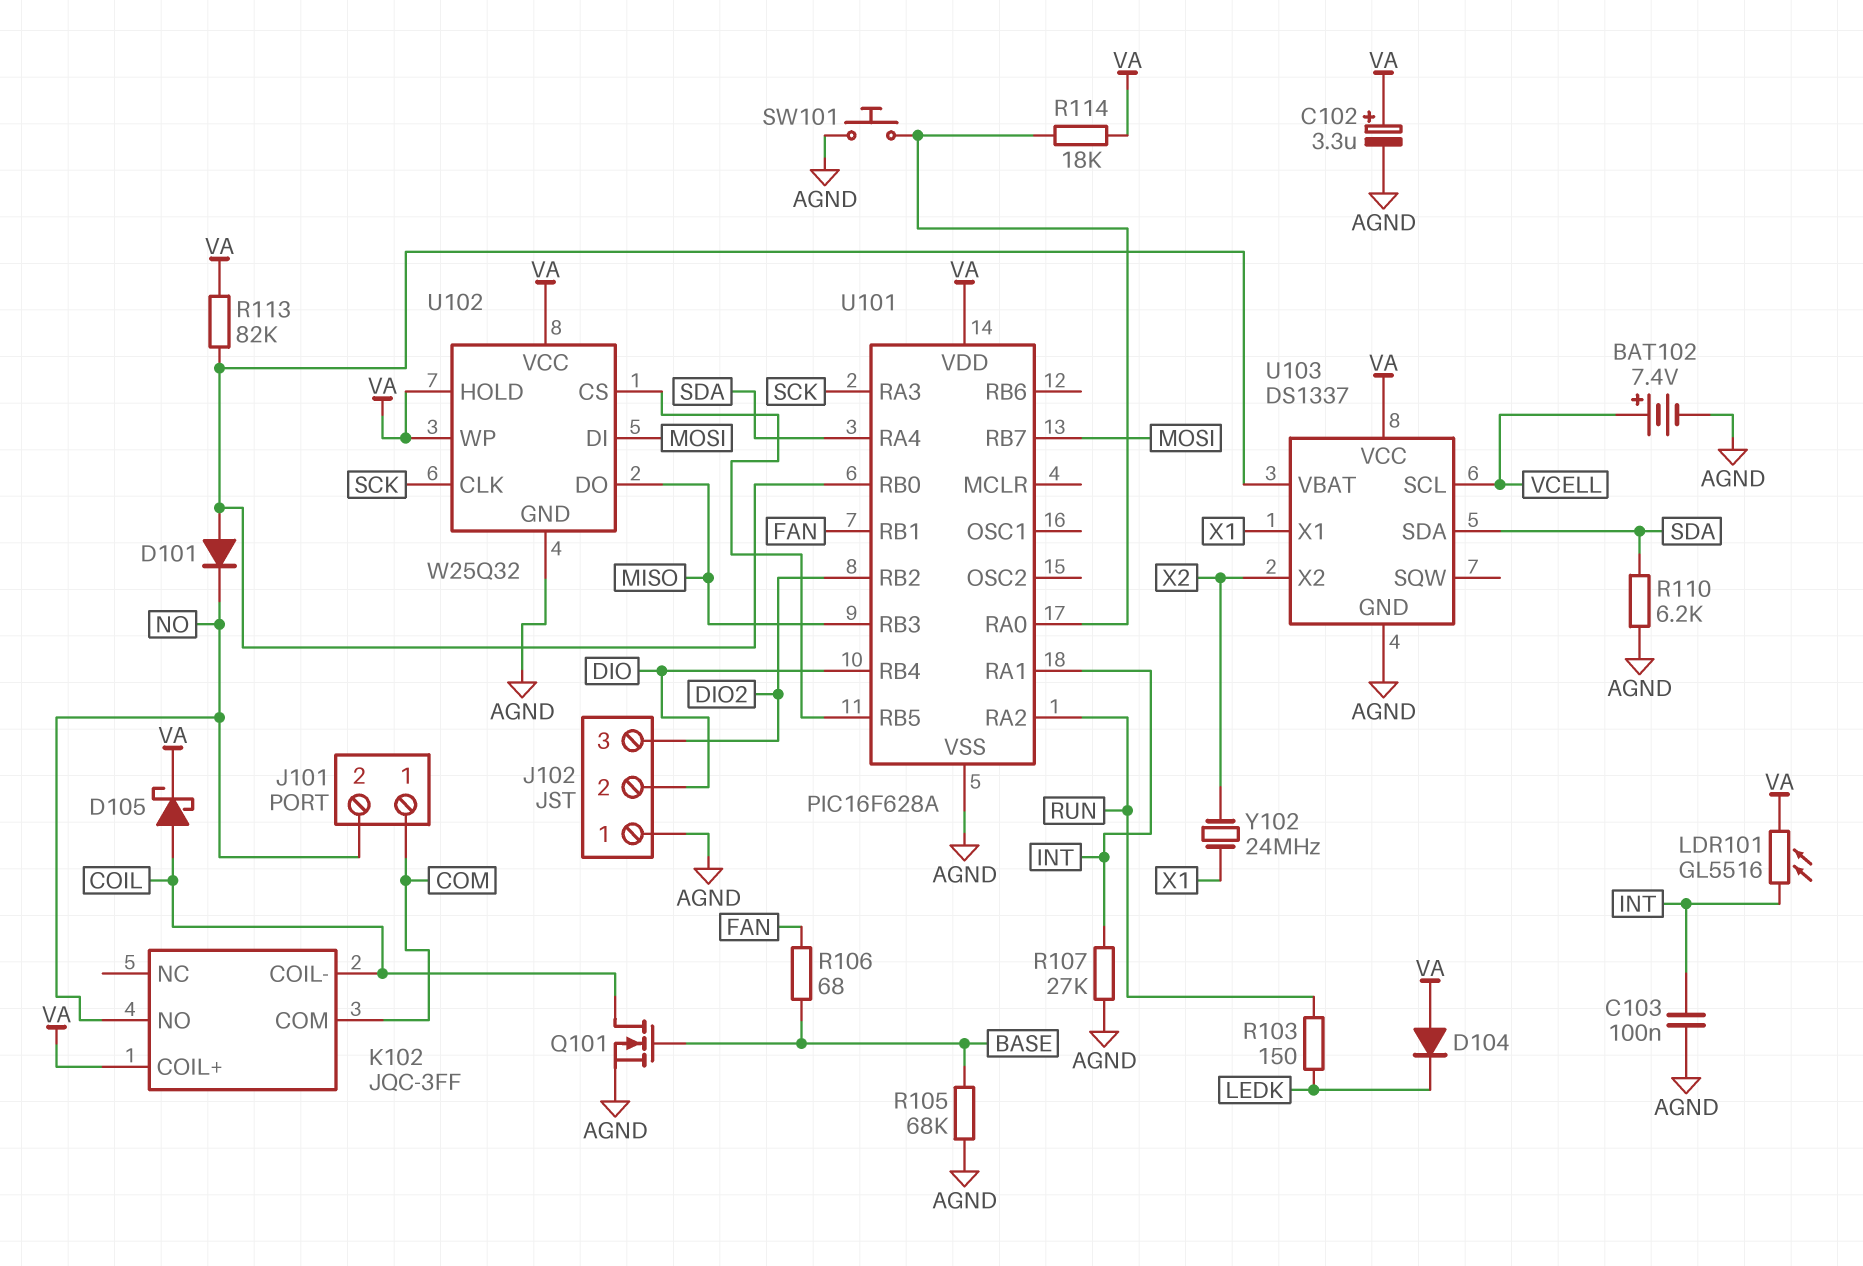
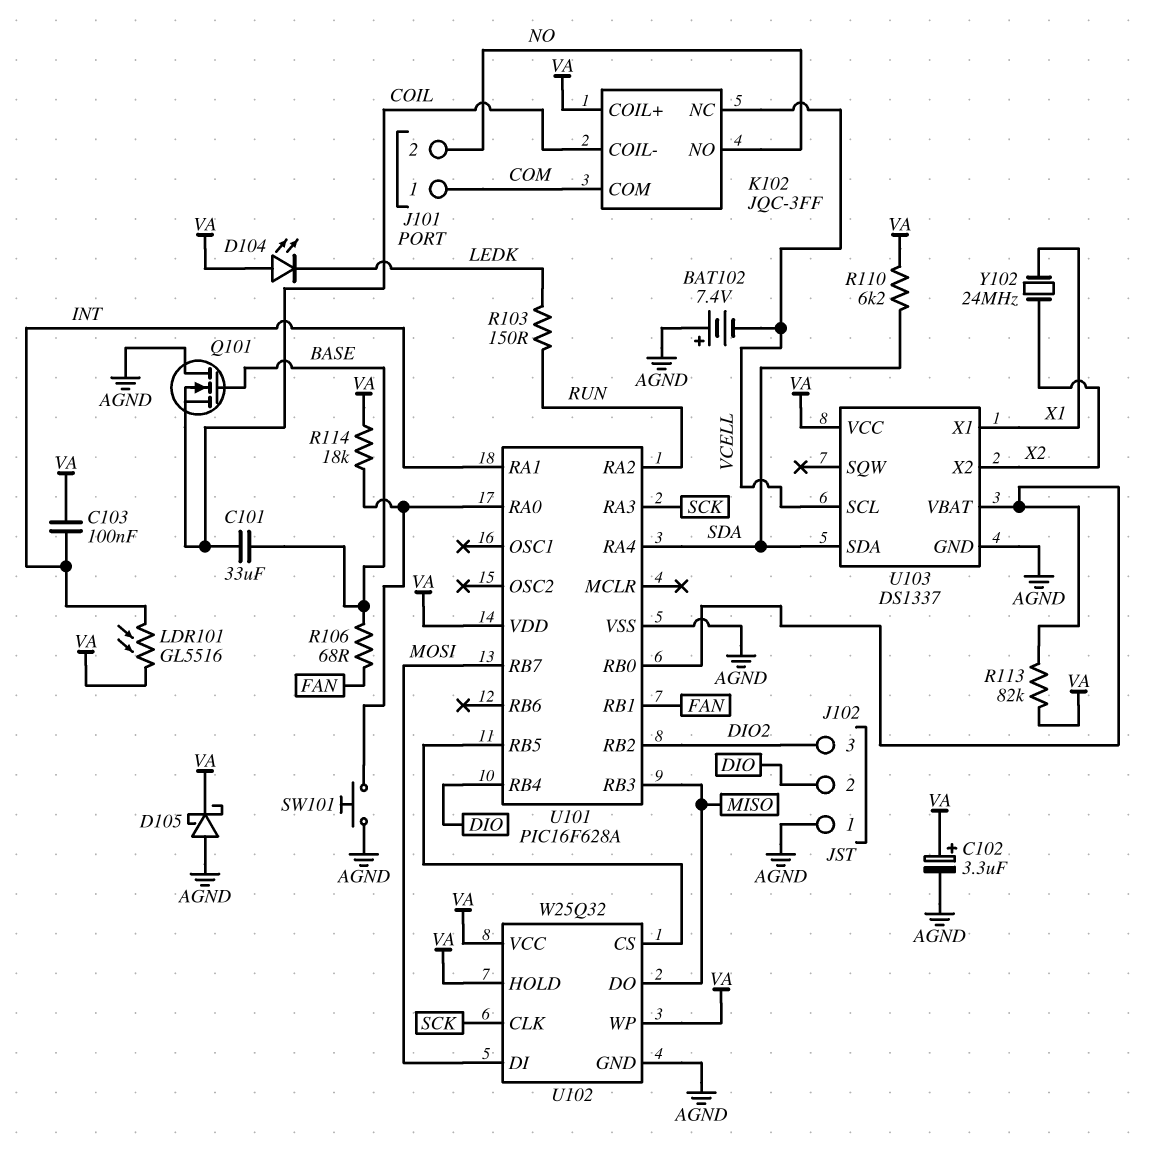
BAT102: 7.4V (plus VCELL, minus AGND) -> 7.4V (plus AGND, minus VCELL)
C101: none -> 33uF (BASE, COIL)
C103: 100nF (AGND, INT) -> 100nF (INT, VA)
D101: diode (A U101/RB0, K NO) -> none
D104: diode (A VA, K LEDK) -> LED (A VA, K LEDK)
D105: schottky (A COIL, K VA) -> schottky (A AGND, K VA)
K102 pin NC: none -> VCELL
Q101: NMOS (G BASE, D COIL, S AGND) -> NMOS (G BASE, D AGND, S COIL)
R105: 68k (AGND, BASE) -> none
R107: 27k (AGND, INT) -> none
R110: 6.2k (AGND, SDA) -> 6.2k (SDA, VA)

